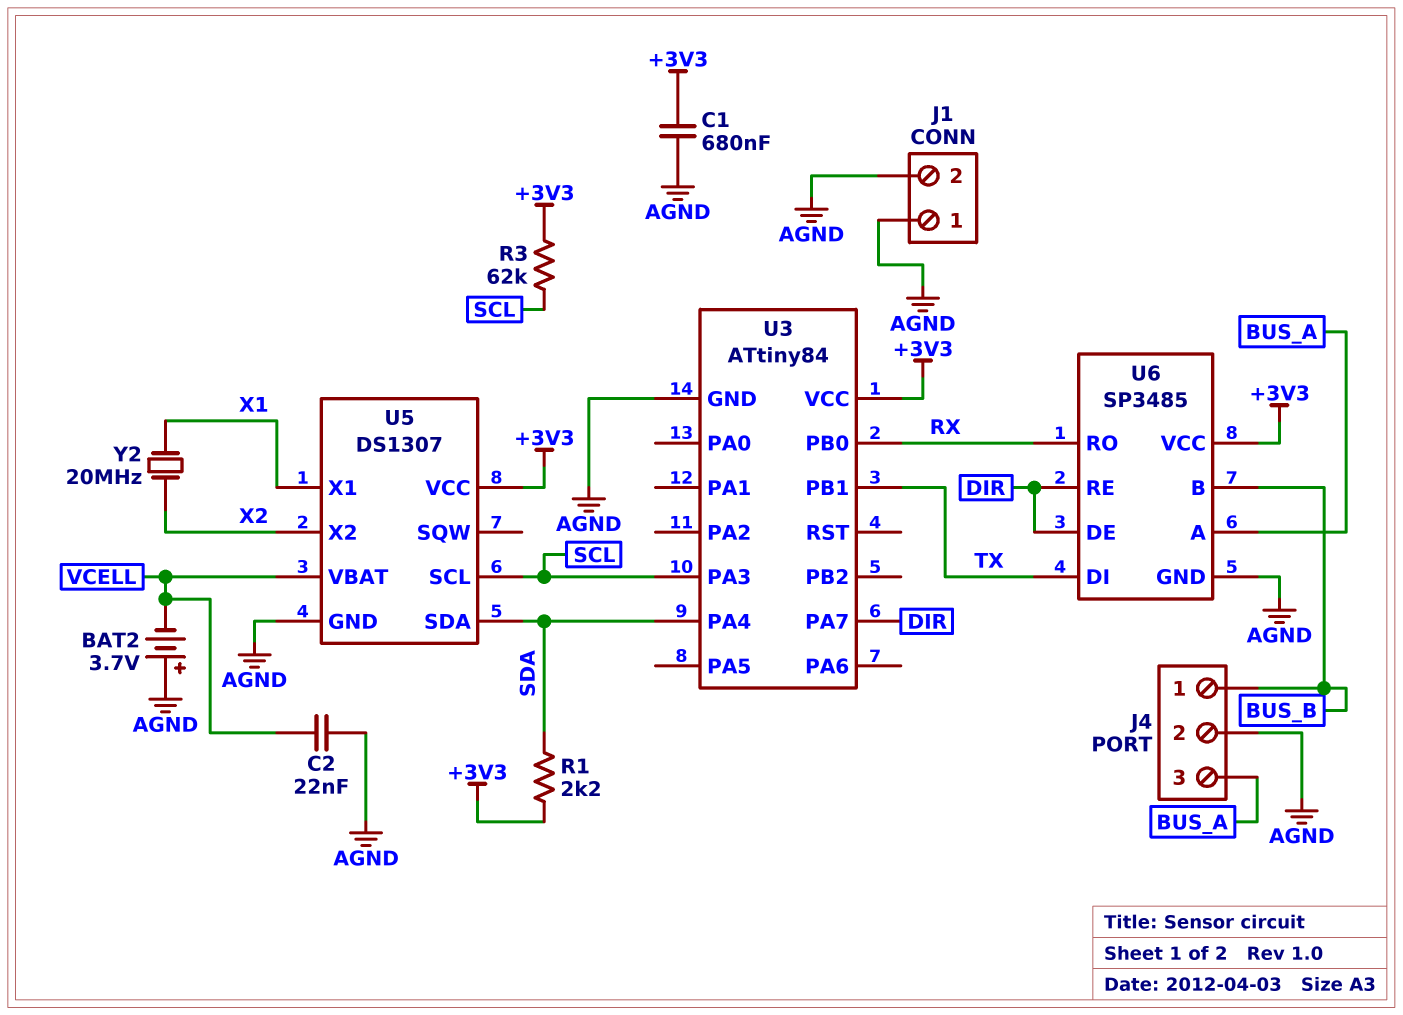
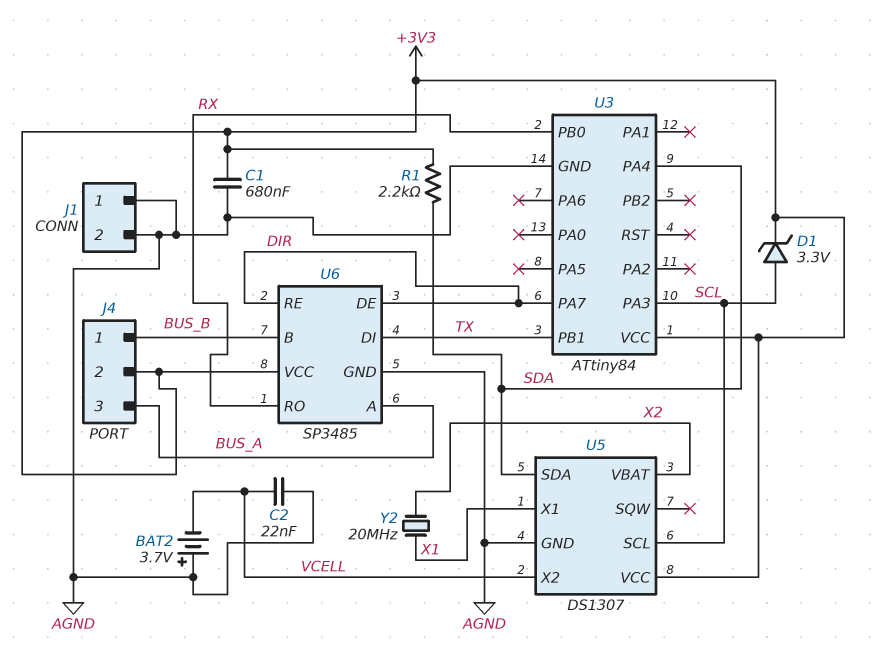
D1: none -> zener 3.3V (A SCL, K +3V3)
J4 pin 2: AGND -> +3V3
R3: 62k (+3V3, SCL) -> none
U5 pin VBAT: VCELL -> X2
U5 pin X2: X2 -> VCELL

